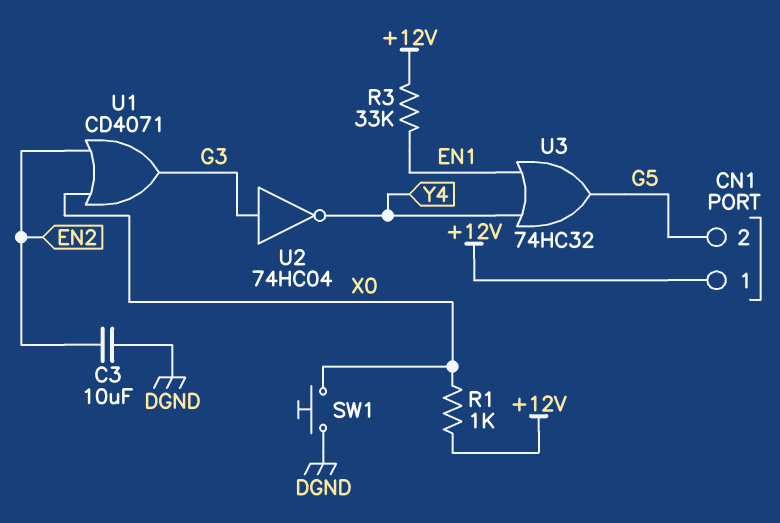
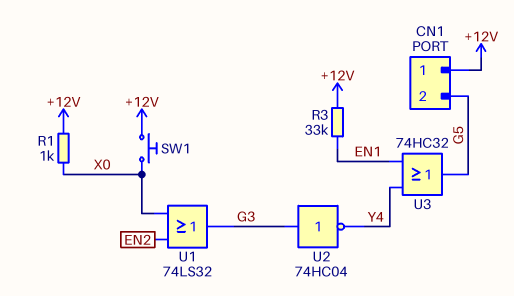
C3: 10uF (DGND, EN2) -> none
SW1: button (DGND, X0) -> button (+12V, X0)
U1: OR CD4071 (in EN2, in X0, out G3) -> OR 74LS32 (in EN2, in X0, out G3)

